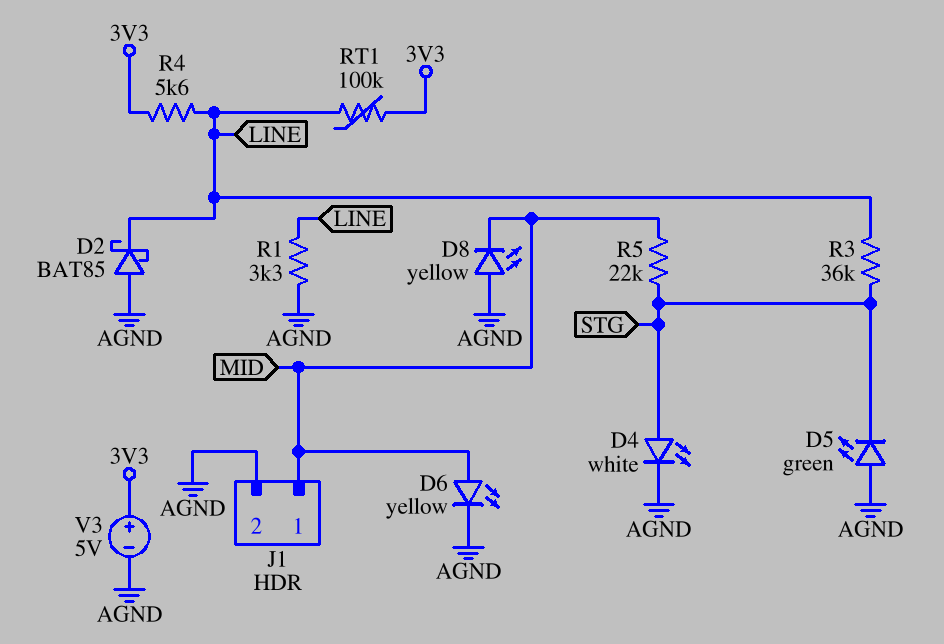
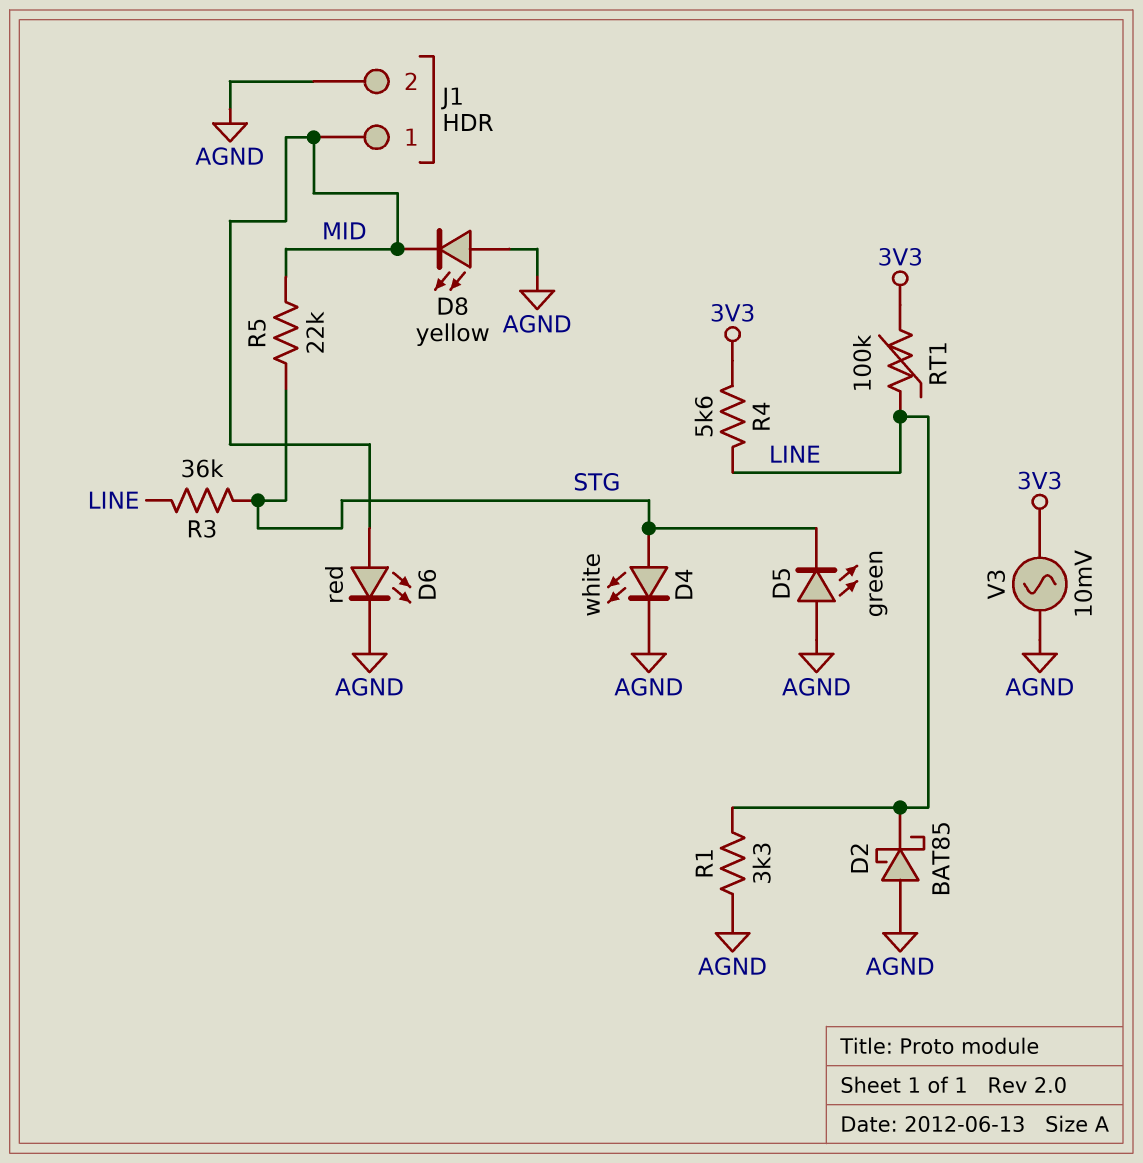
D6: LED yellow (A MID, K AGND) -> LED red (A MID, K AGND)
V3: 5V (plus 3V3, minus AGND) -> AC 10mV (3V3, AGND)

